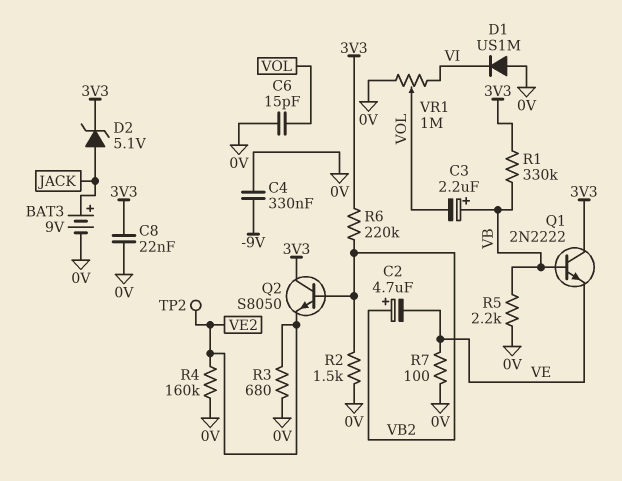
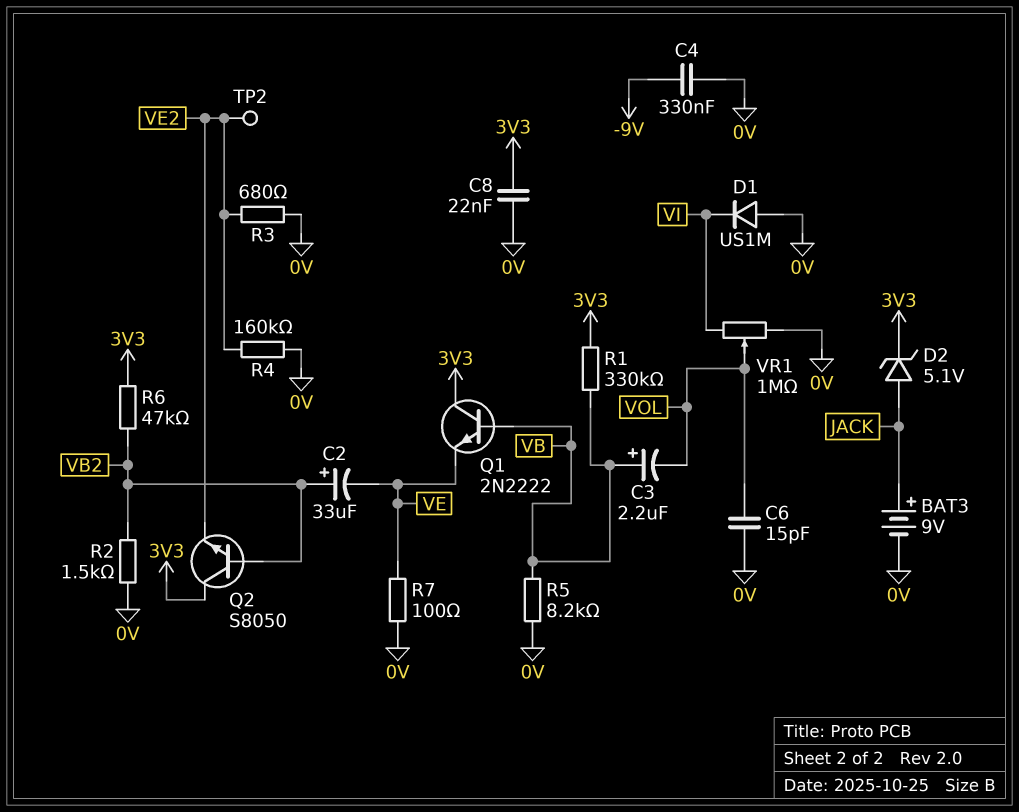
C2: 4.7uF (plus VB2, minus VE) -> 33uF (plus VB2, minus VE)
R5: 2.2k (0V, VB) -> 8.2k (0V, VB)
R6: 220k (3V3, VB2) -> 47k (3V3, VB2)

